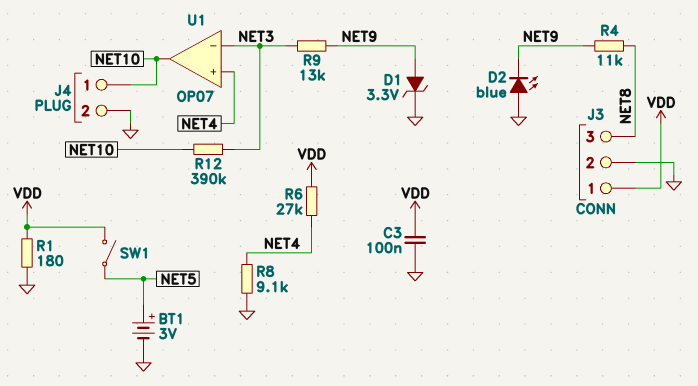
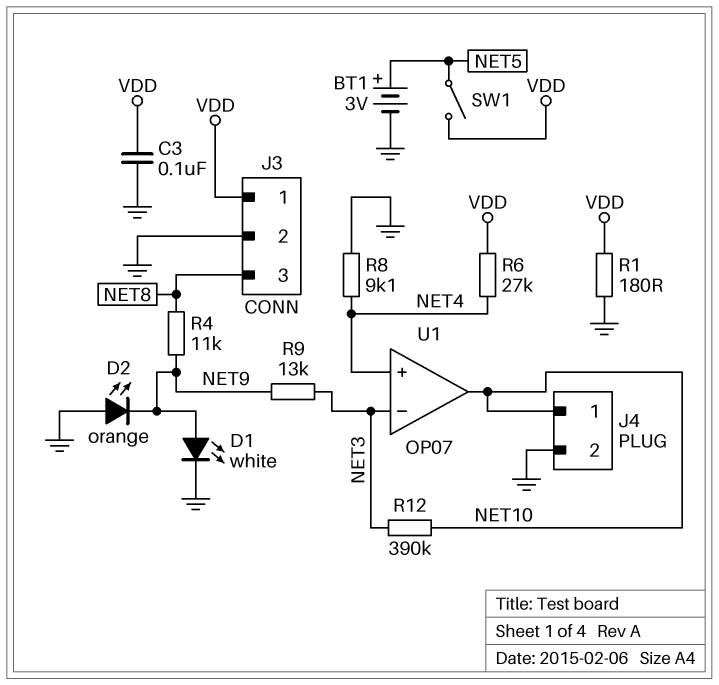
D1: zener 3.3V (A NET9, K GND) -> LED white (A NET9, K GND)
D2: LED blue (A GND, K NET9) -> LED orange (A GND, K NET9)

